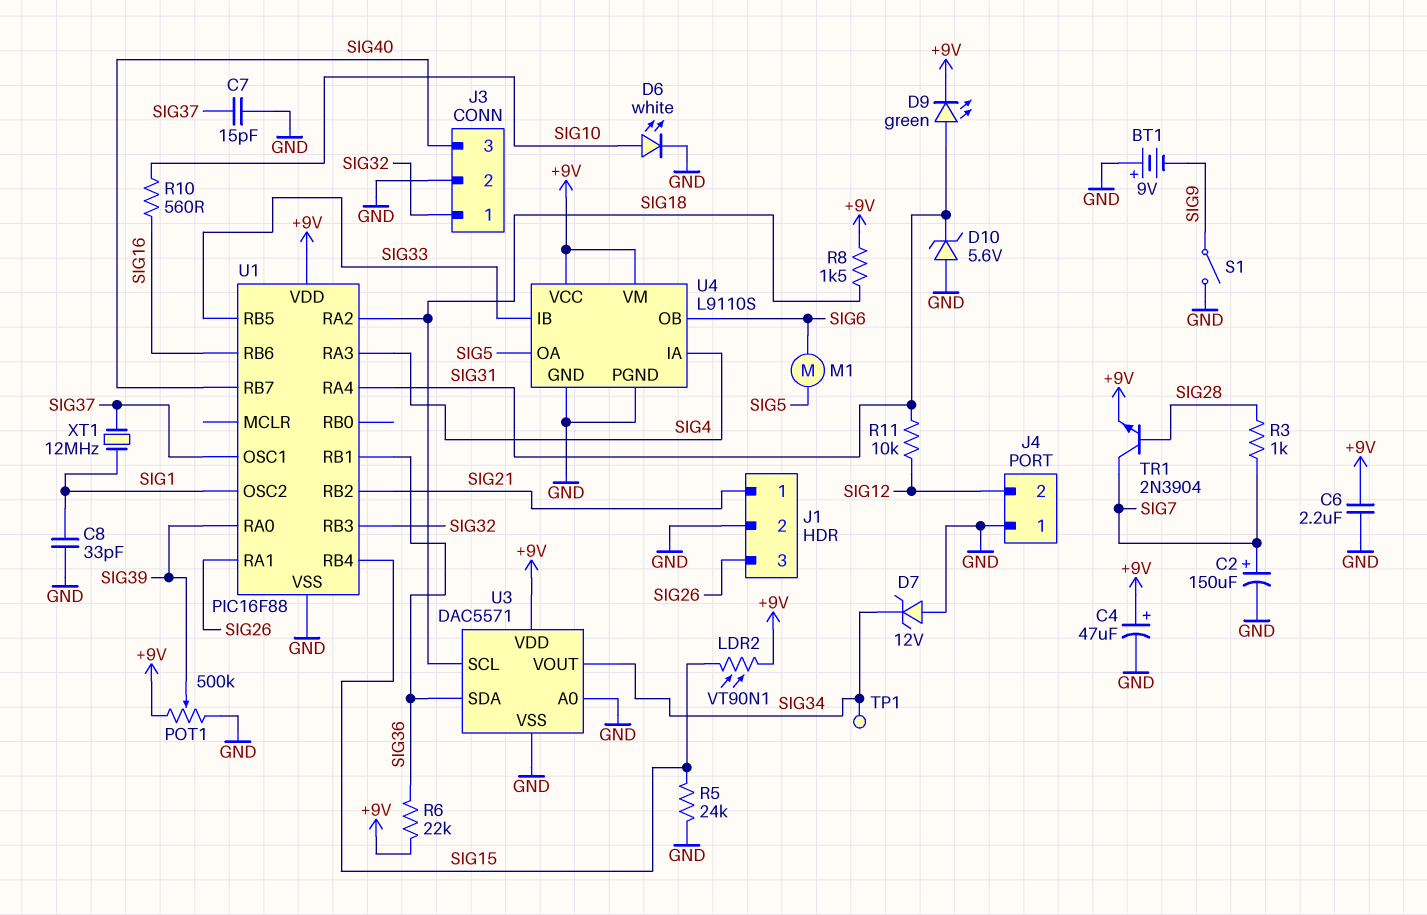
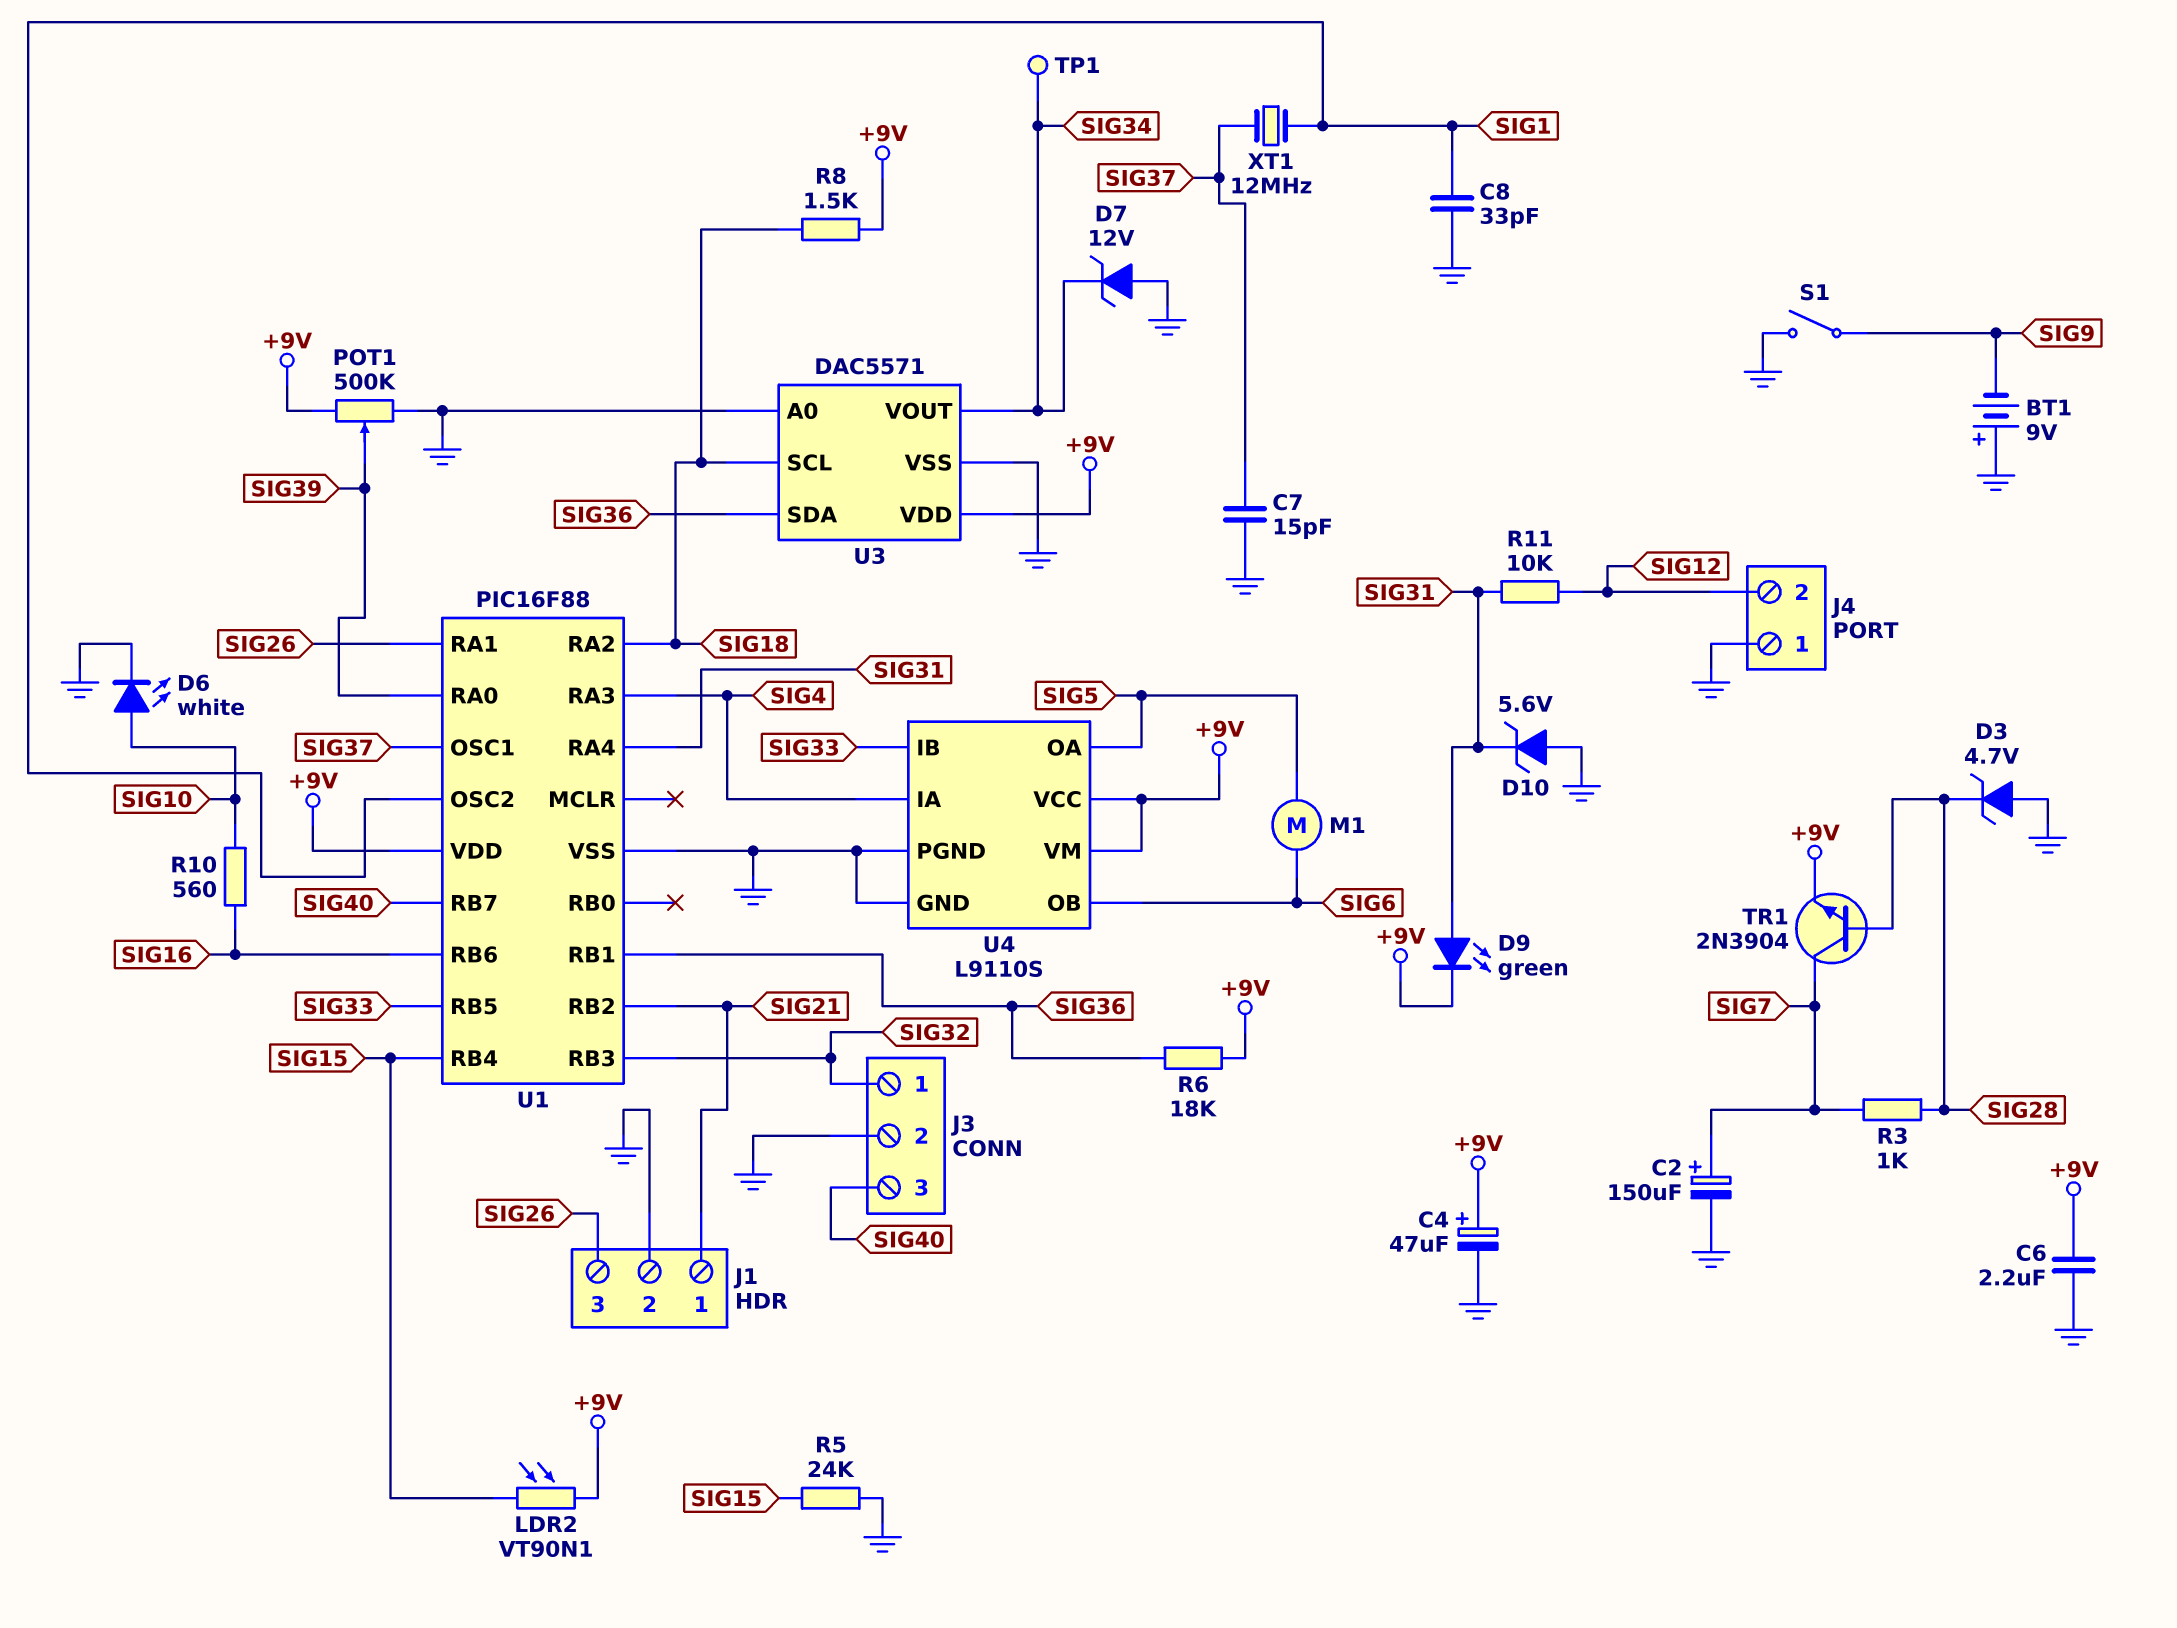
D3: none -> zener 4.7V (A GND, K SIG28)
R6: 22k (+9V, SIG36) -> 18k (+9V, SIG36)

